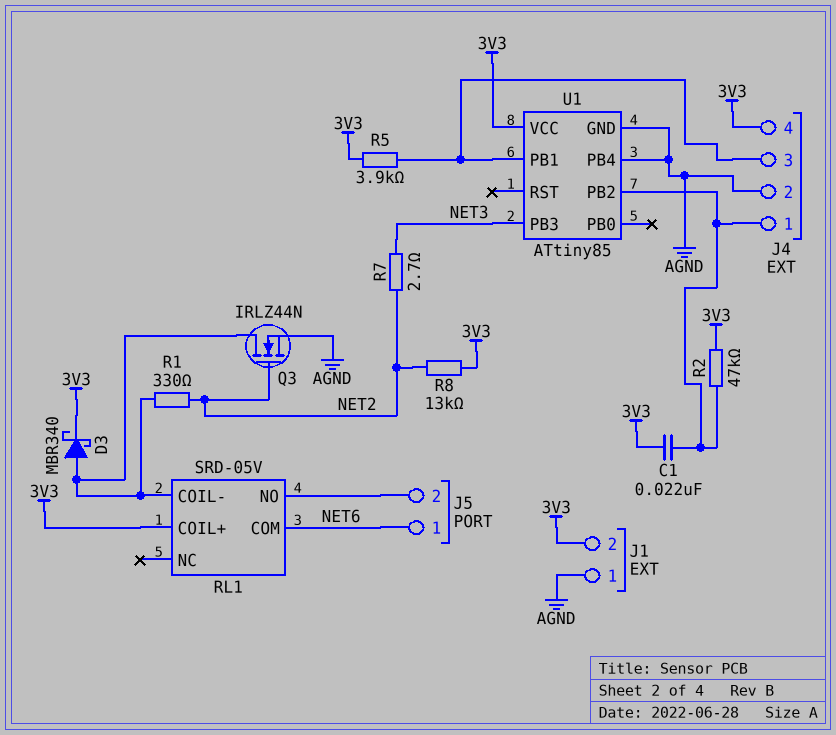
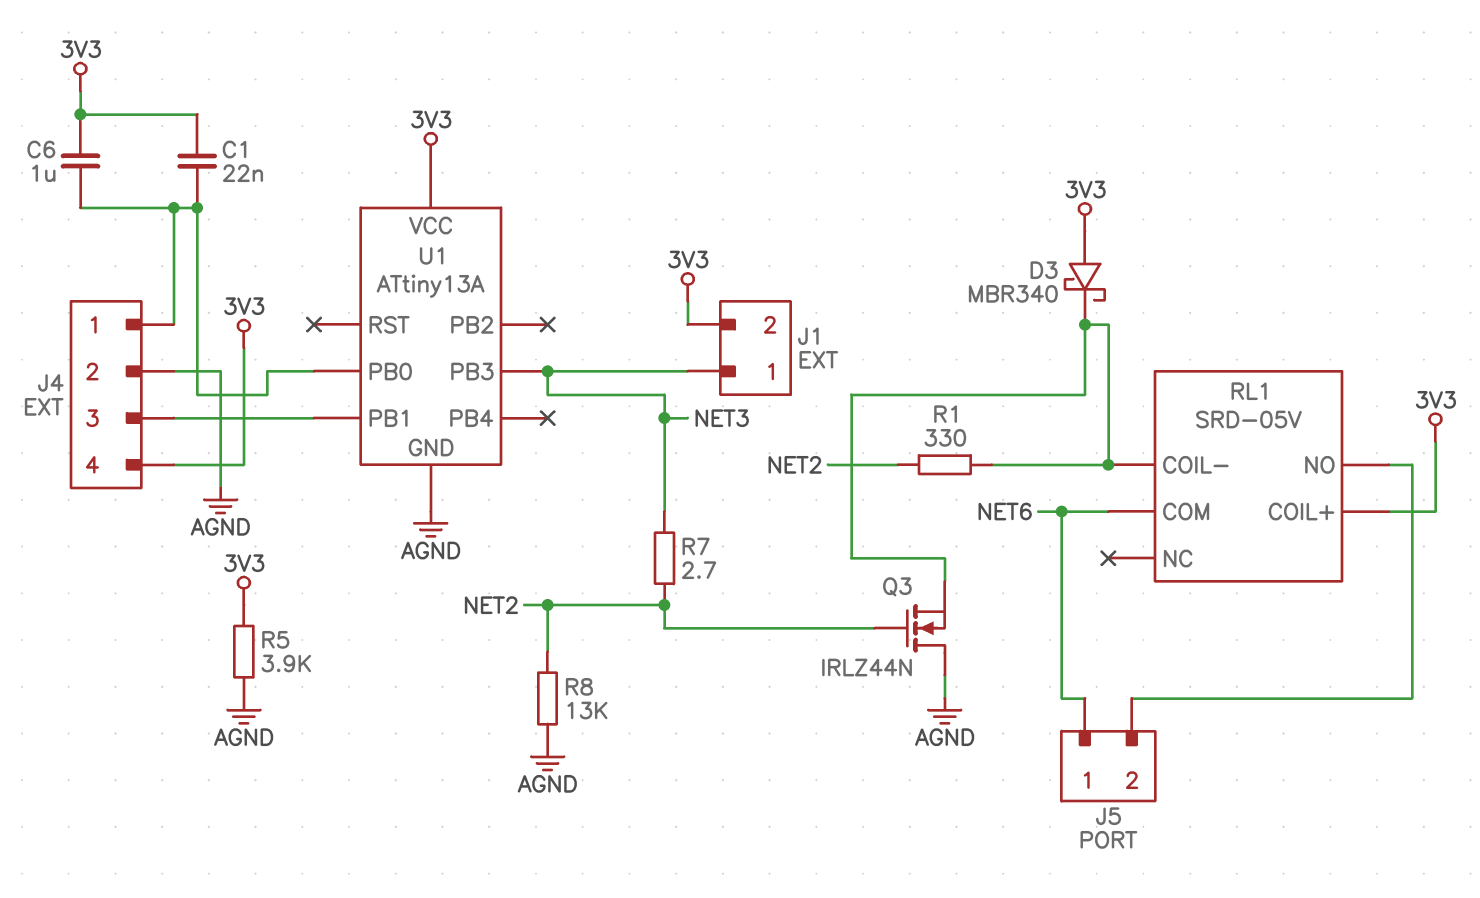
C6: none -> 1uF (3V3, J4/1)
D3: schottky MBR340 (A RL1/COIL-, K 3V3) -> schottky MBR340 (A 3V3, K RL1/COIL-)
J1 pin 1: AGND -> NET3
Q3: NMOS IRLZ44N (G NET2, D RL1/COIL-, S AGND) -> NMOS IRLZ44N (G NET2, D AGND, S RL1/COIL-)
R2: 47k (3V3, J4/1) -> none
R5: 3.9k (3V3, J4/3) -> 3.9k (3V3, AGND)
R8: 13k (3V3, NET2) -> 13k (AGND, NET2)
U1: ATtiny85 -> ATtiny13A
U1 pin PB0: none -> J4/1
U1 pin PB2: J4/1 -> none
U1 pin PB4: AGND -> none

